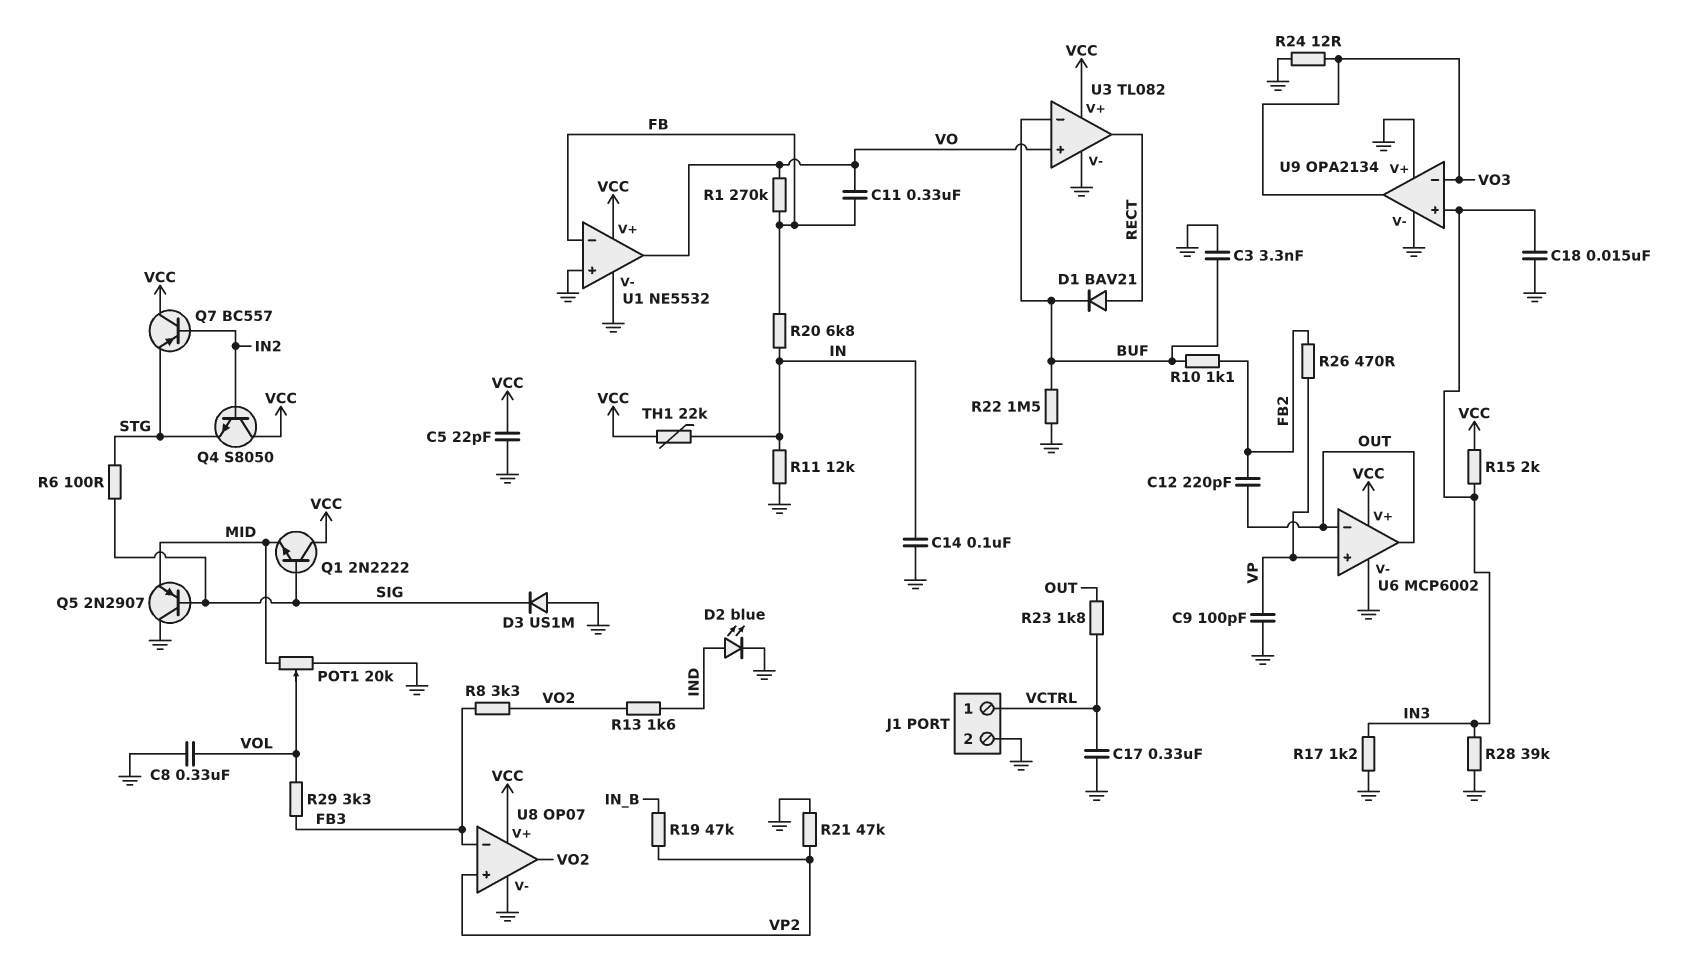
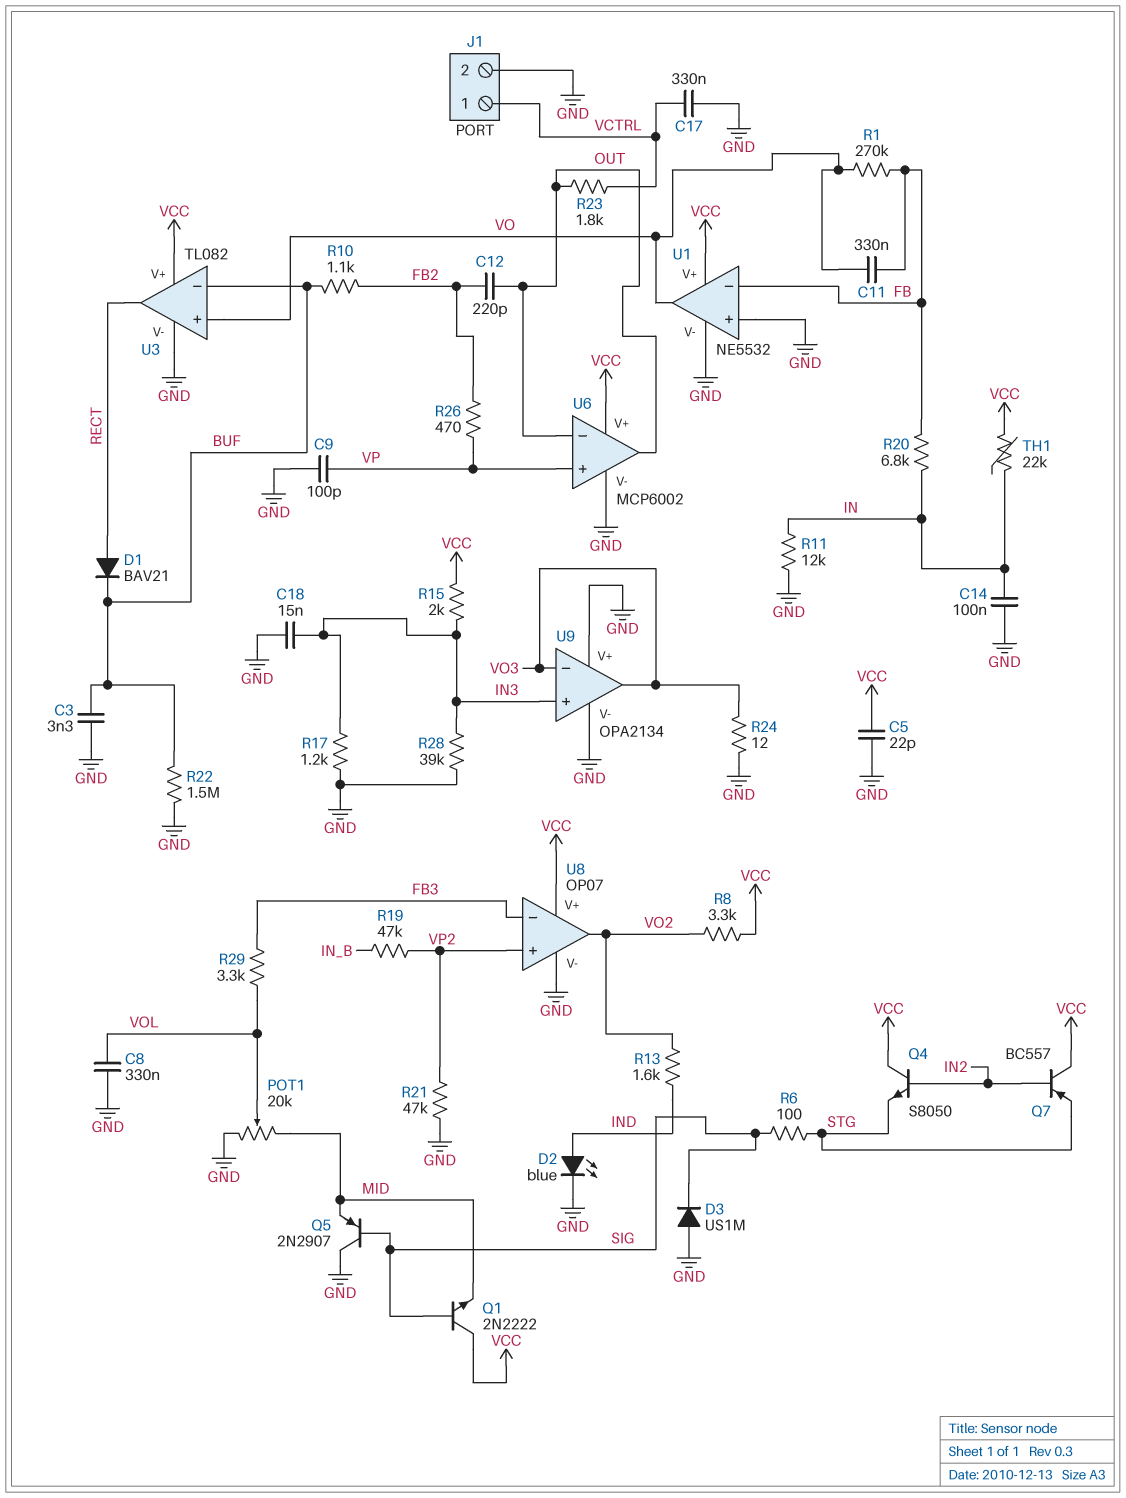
R8: 3.3k (FB3, VO2) -> 3.3k (VCC, VO2)

